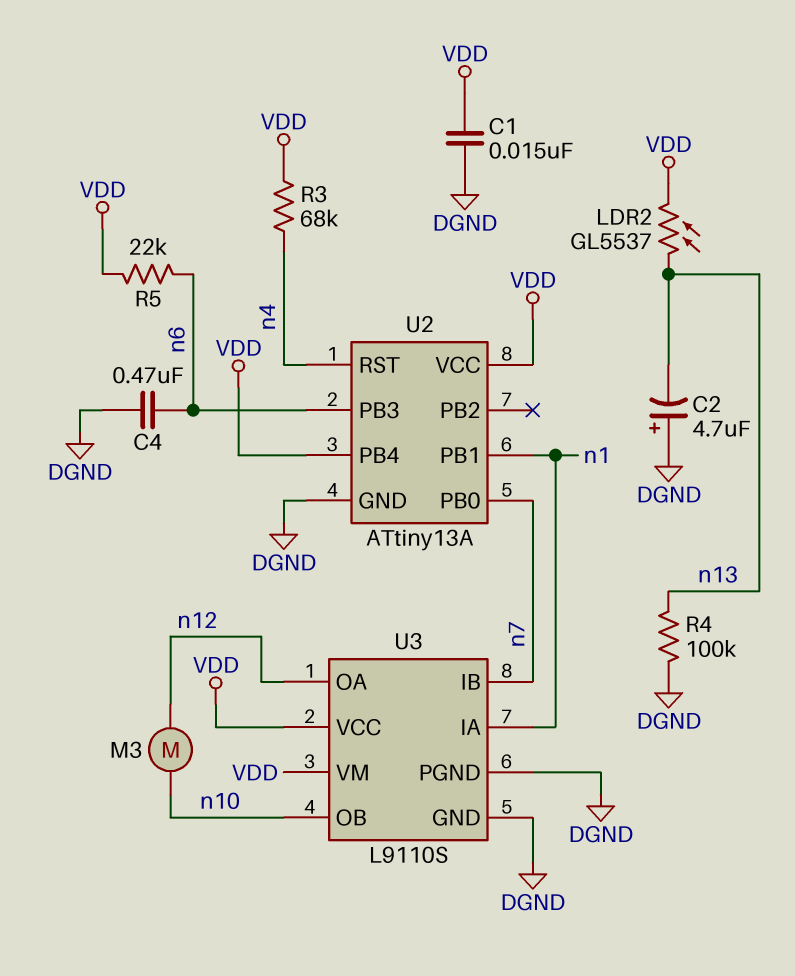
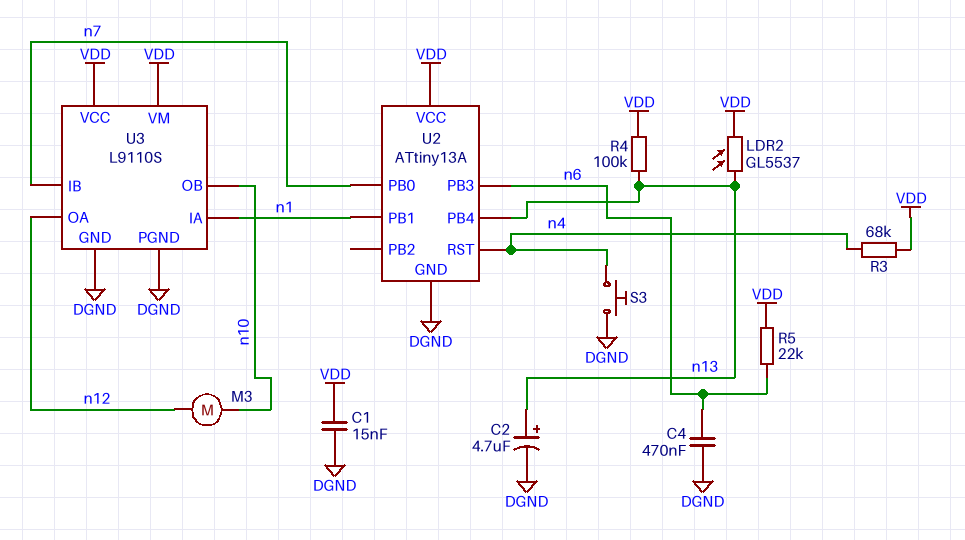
C2: 4.7uF (plus DGND, minus n13) -> 4.7uF (plus n13, minus DGND)
R4: 100k (DGND, n13) -> 100k (VDD, n13)
S3: none -> button (DGND, n4)
U2 pin PB4: VDD -> n13

